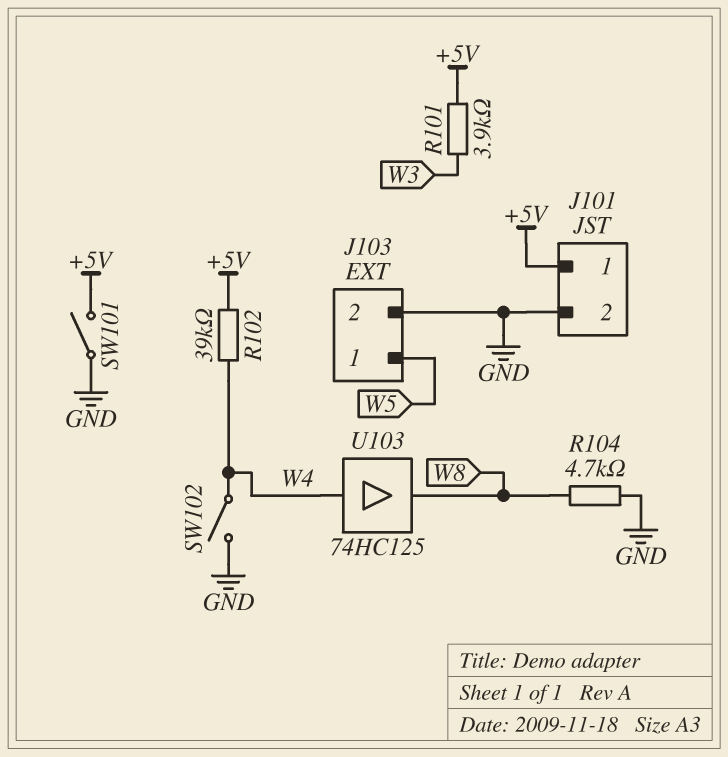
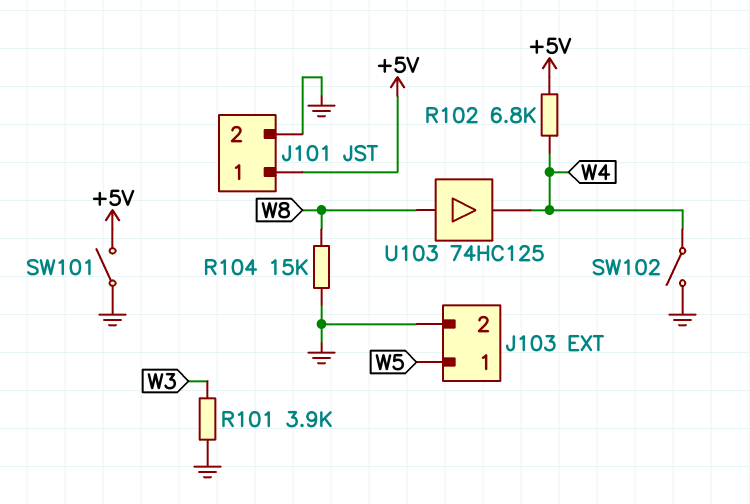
R101: 3.9k (+5V, W3) -> 3.9k (GND, W3)
R102: 39k (+5V, W4) -> 6.8k (+5V, W4)
R104: 4.7k (GND, W8) -> 15k (GND, W8)
U103: buffer 74HC125 (in W4, out W8) -> buffer 74HC125 (in W8, out W4)

